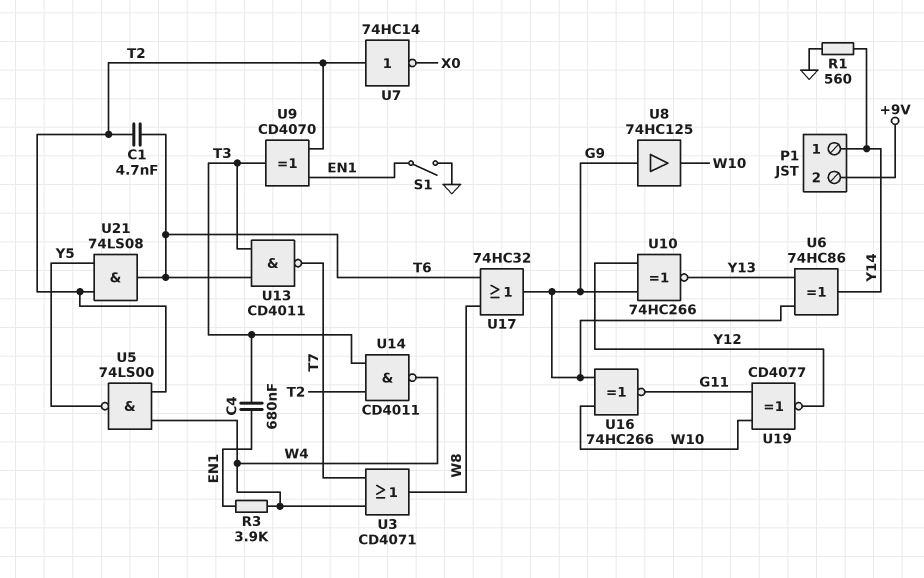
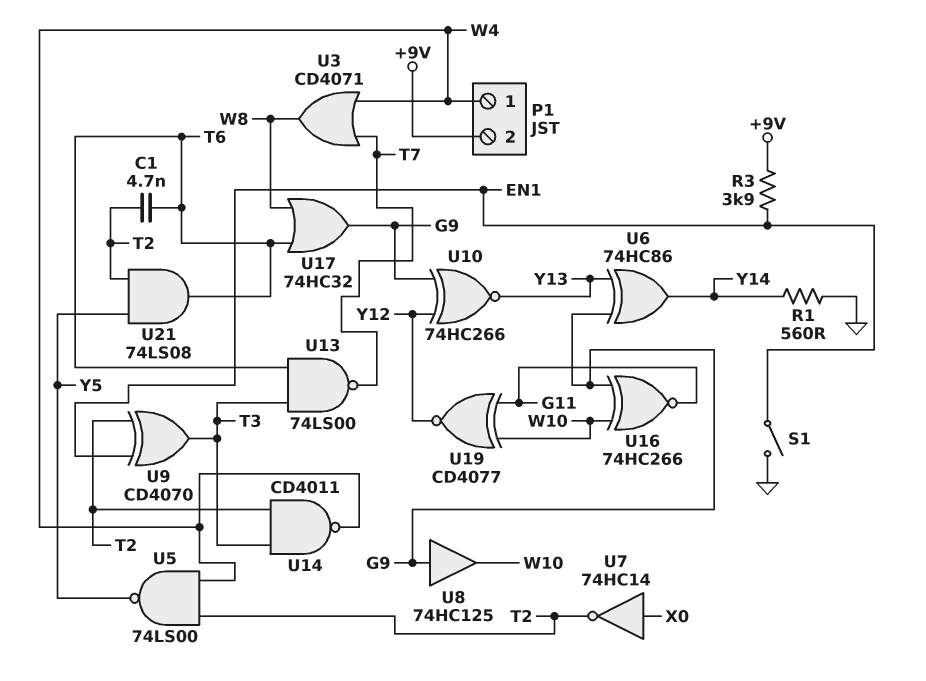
C4: 680nF (EN1, T3) -> none
P1 pin 1: Y14 -> W4
R3: 3.9k (EN1, W4) -> 3.9k (+9V, EN1)
U7: NOT 74HC14 (in T2, out X0) -> NOT 74HC14 (in X0, out T2)
U13: NAND CD4011 (in T3, in T6, out T7) -> NAND 74LS00 (in T3, in T6, out T7)

